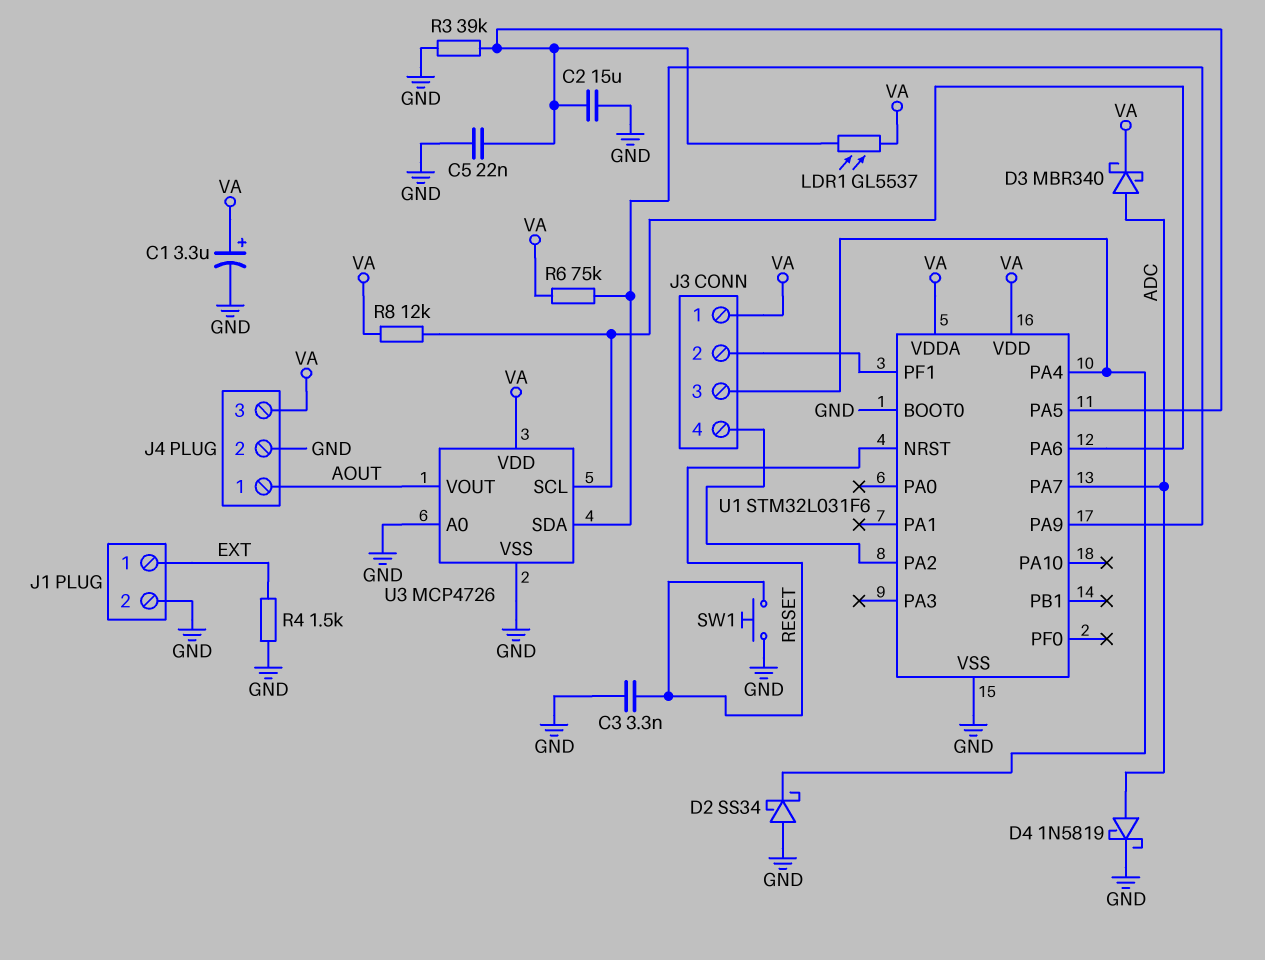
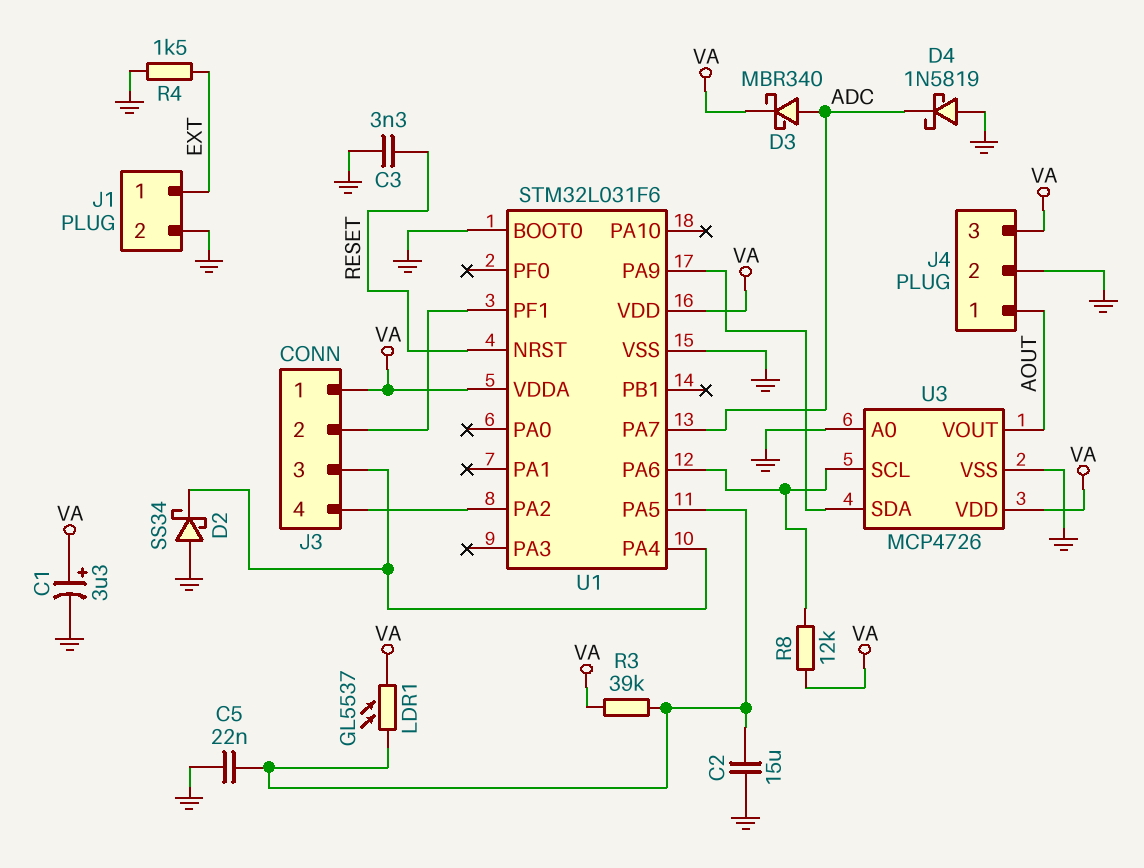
D4: schottky 1N5819 (A ADC, K GND) -> schottky 1N5819 (A GND, K ADC)
R3: 39k (GND, U1/PA5) -> 39k (U1/PA5, VA)
R6: 75k (U1/PA9, VA) -> none
SW1: button (GND, RESET) -> none

